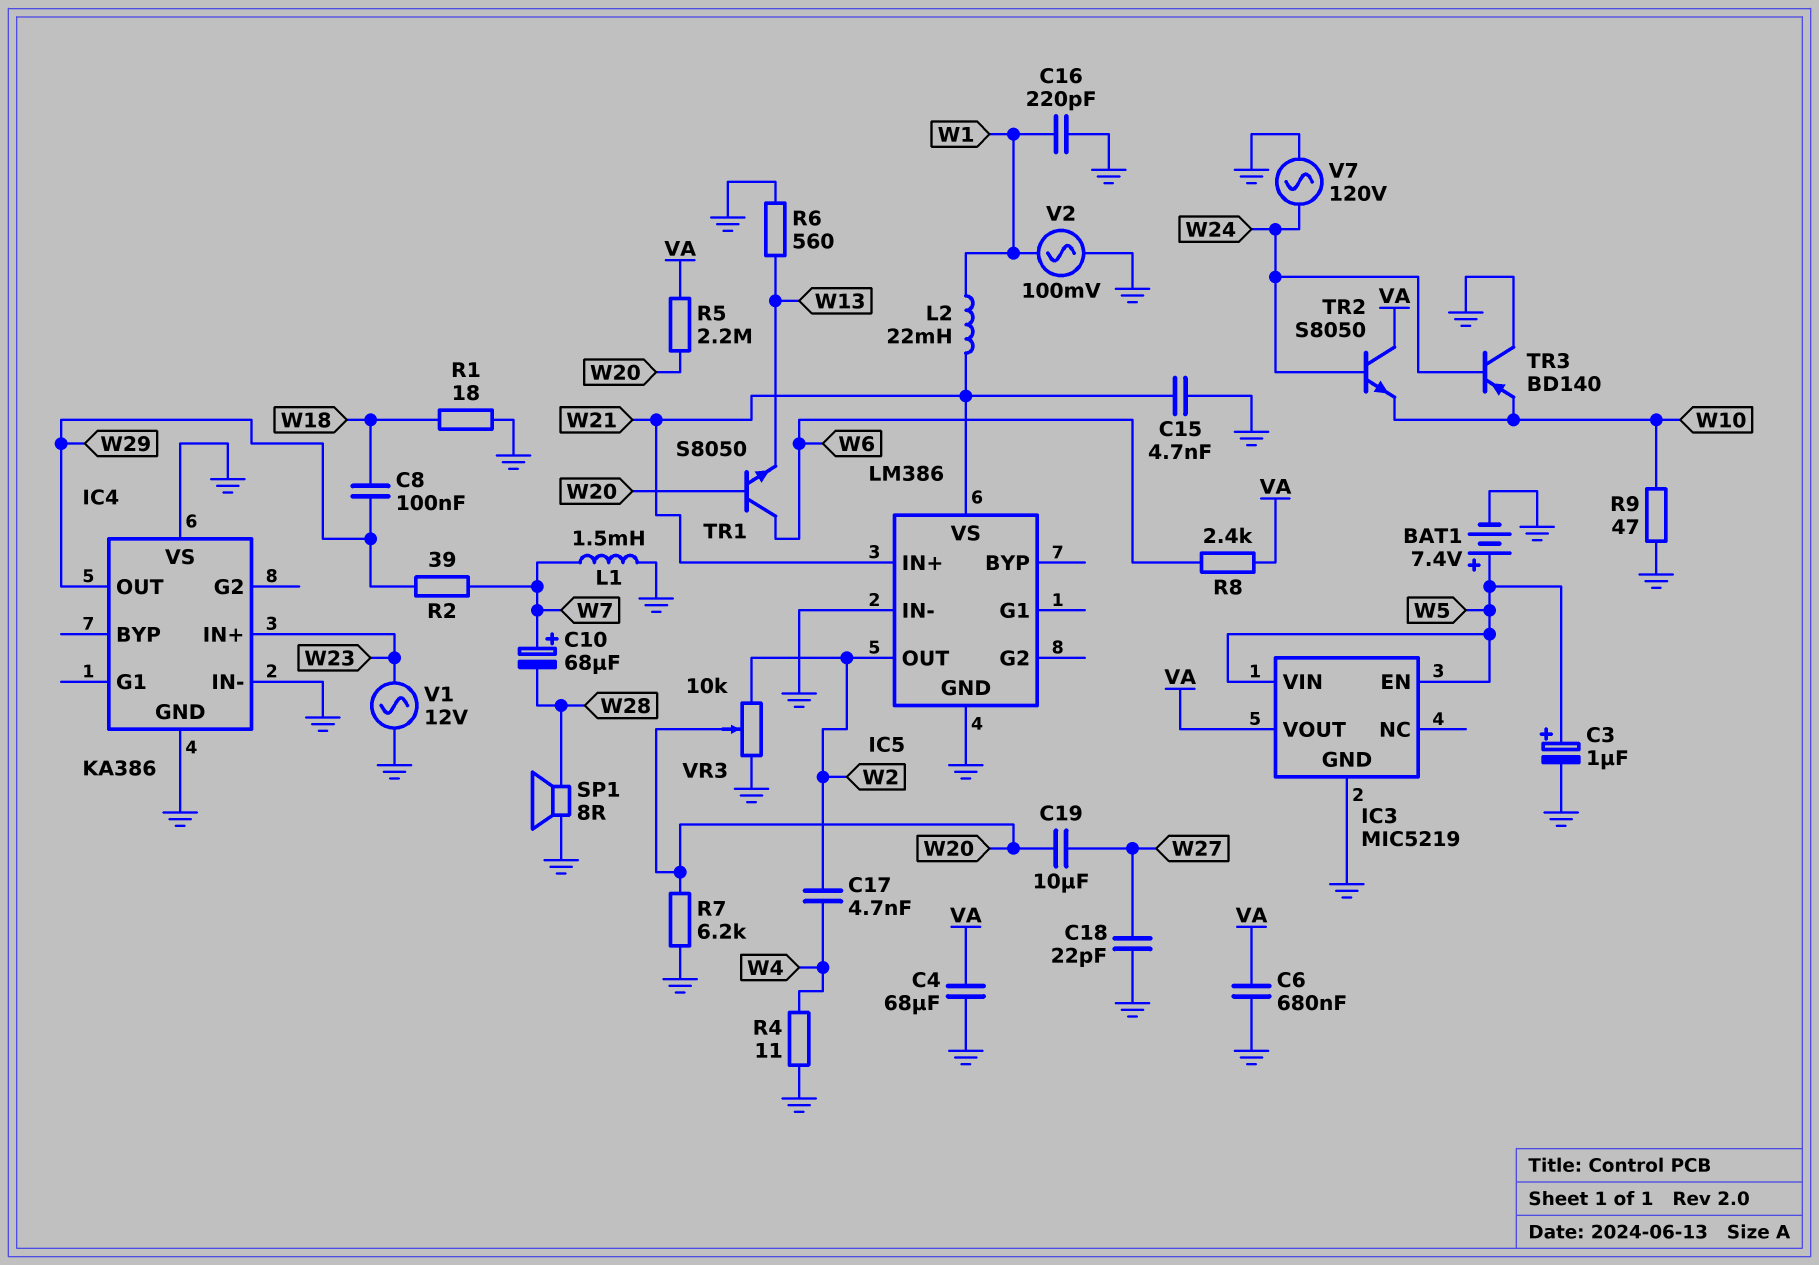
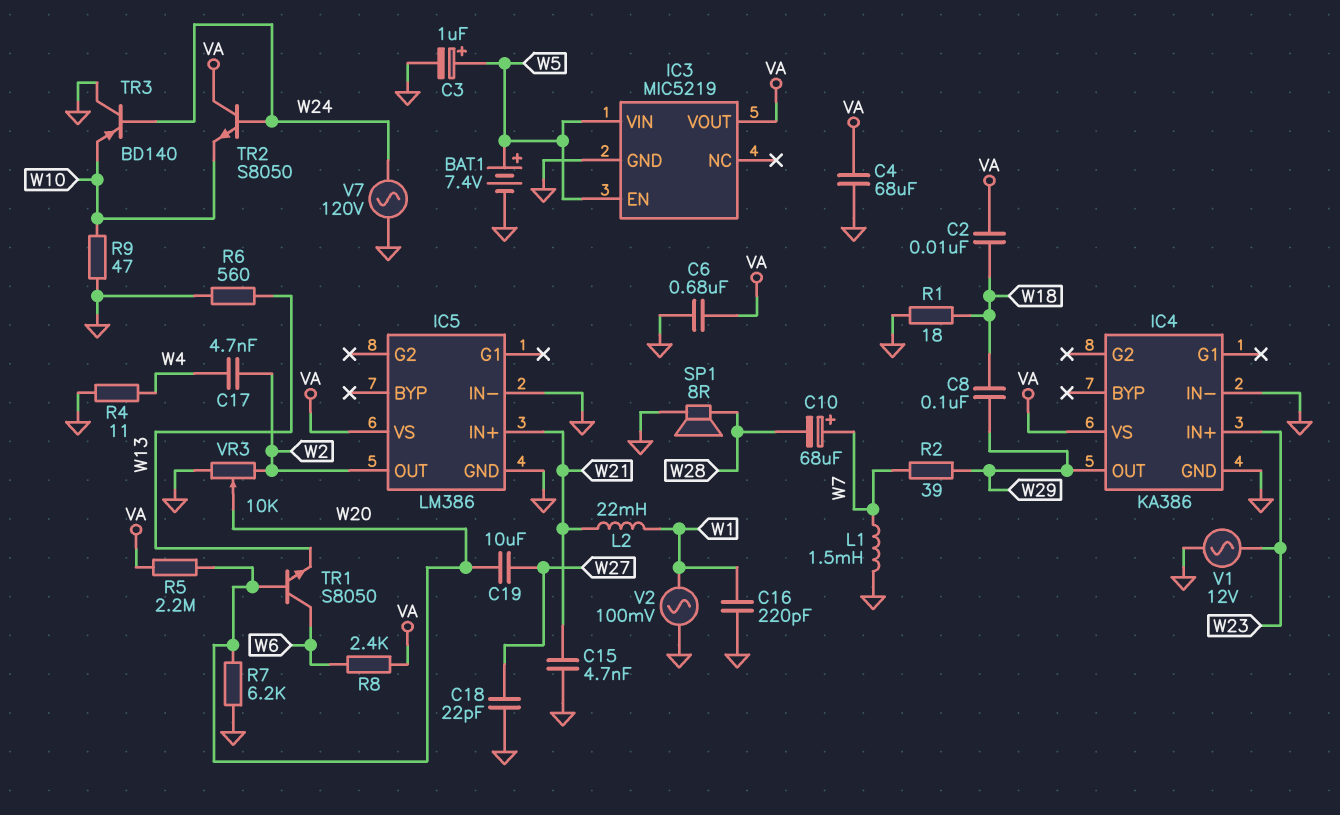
C2: none -> 10nF (VA, W18)
IC4 pin VS: GND -> VA
IC5 pin VS: W21 -> VA

